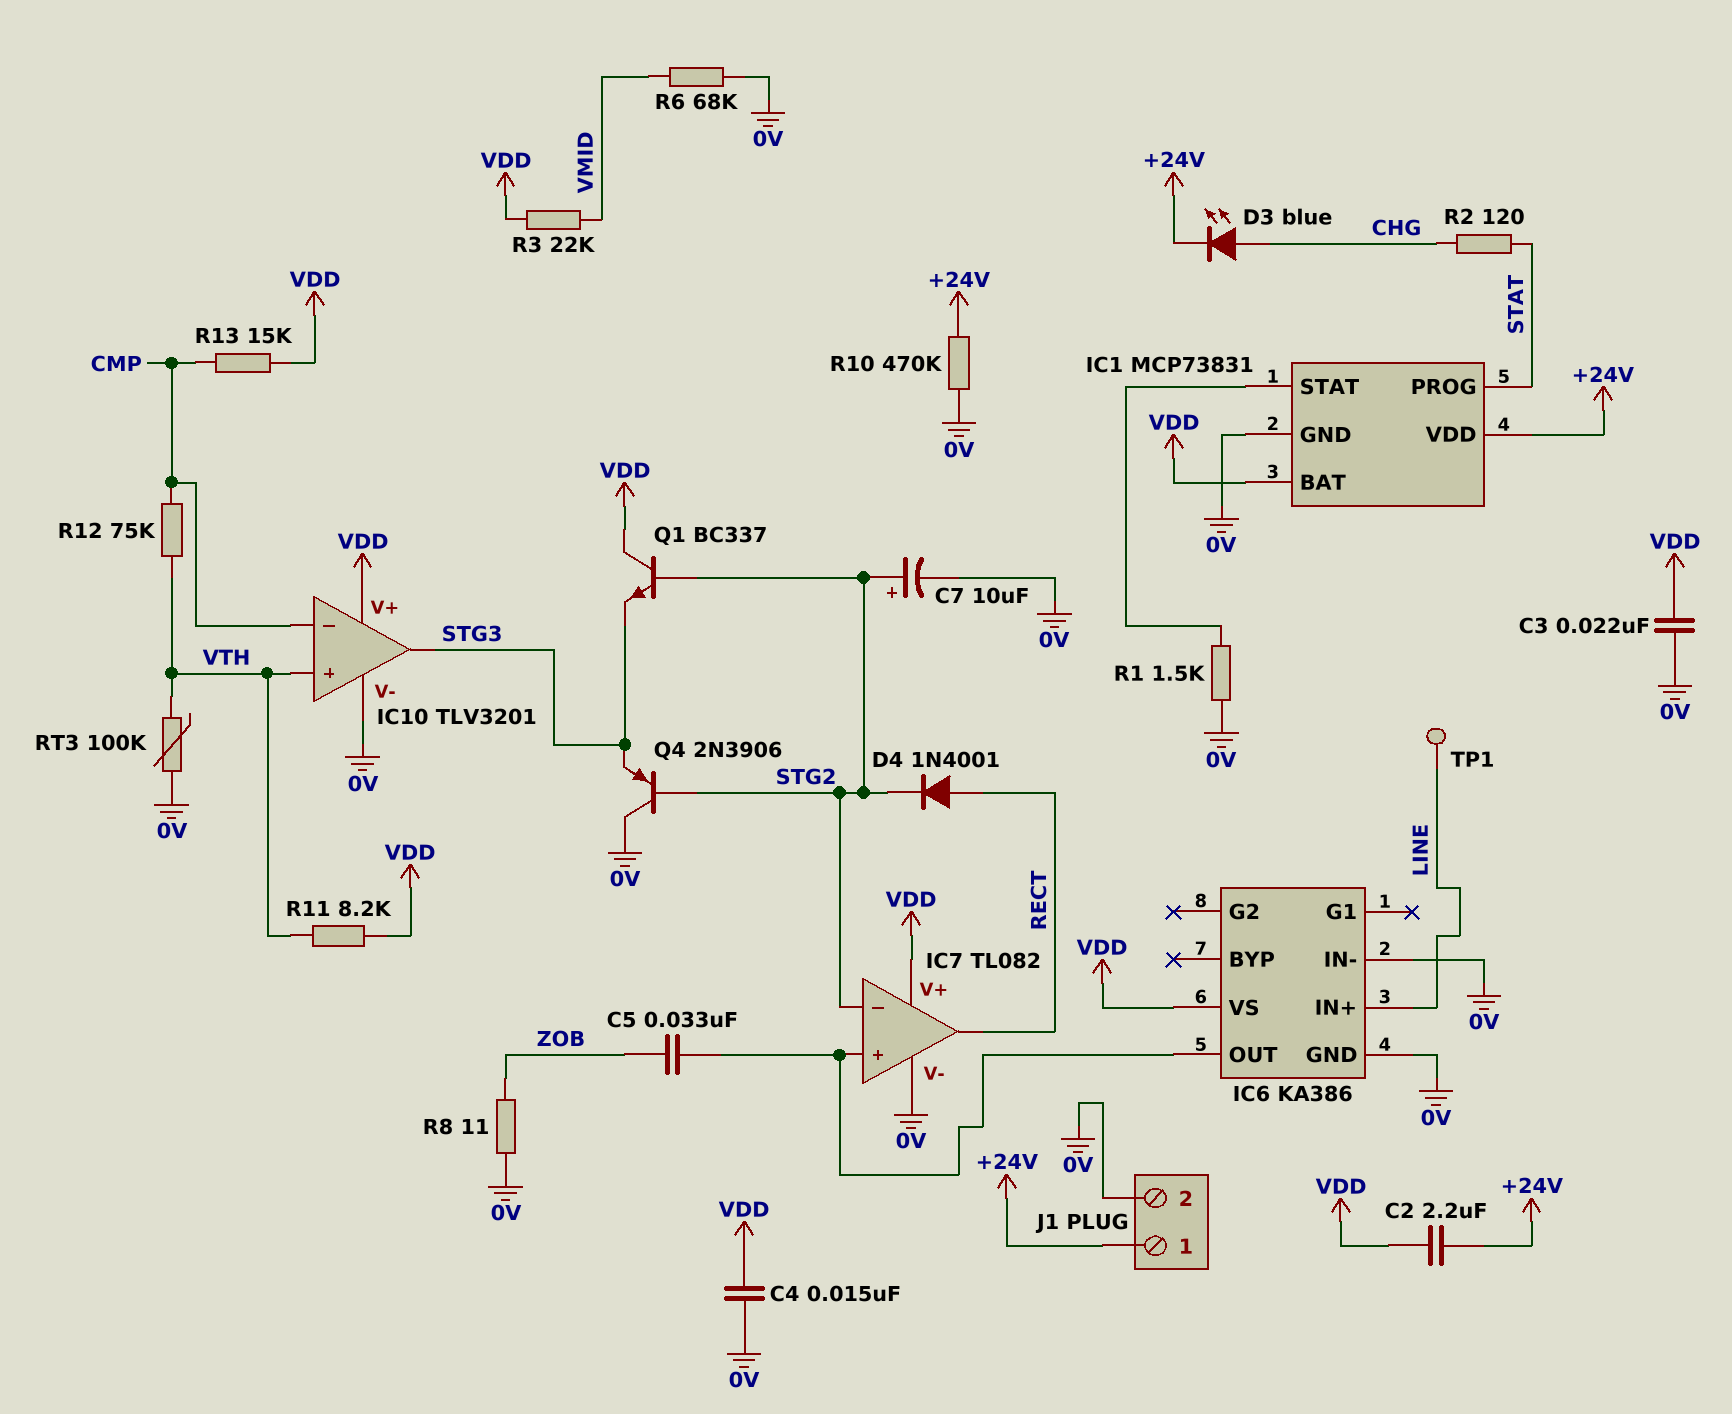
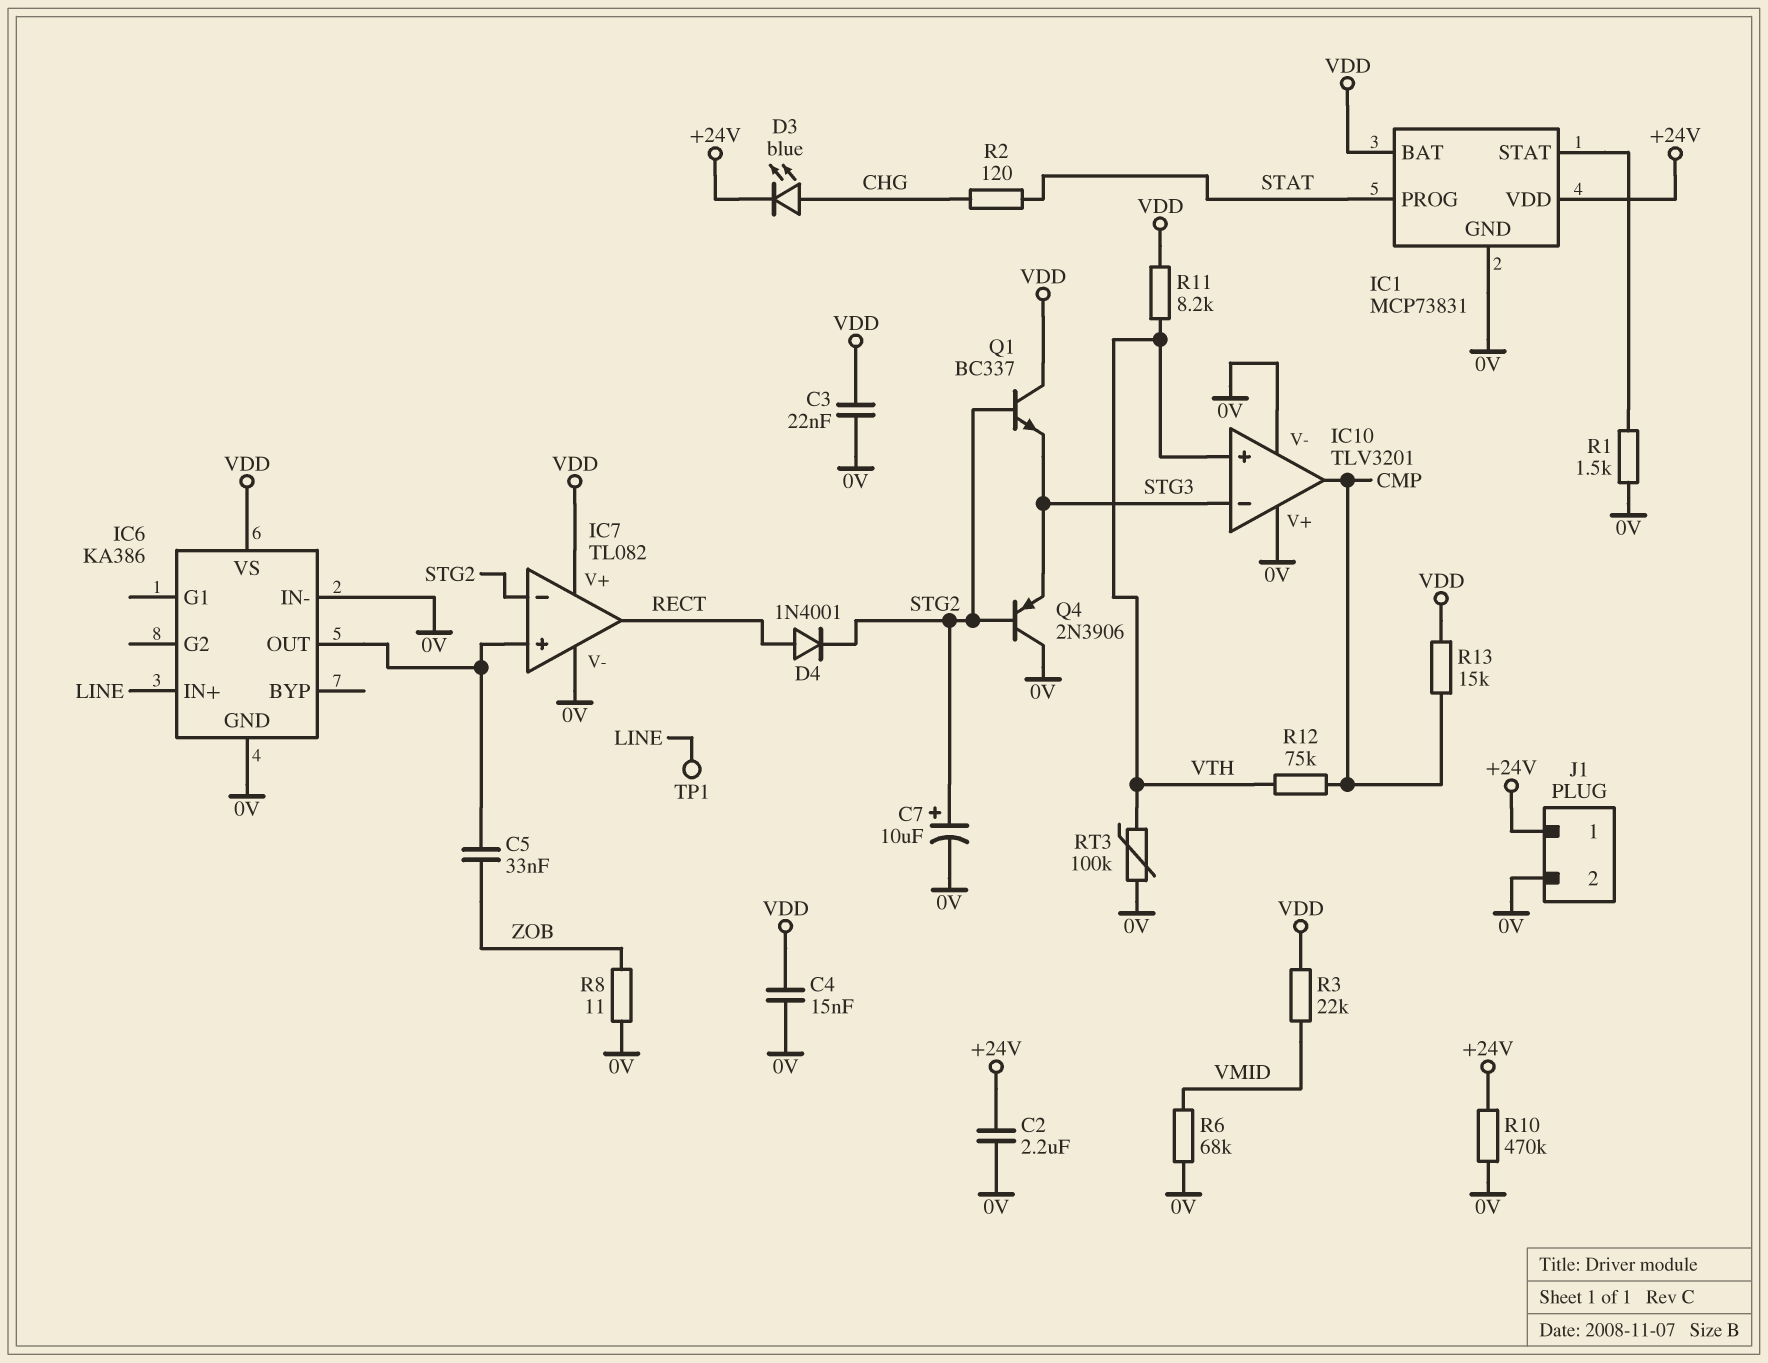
C2: 2.2uF (+24V, VDD) -> 2.2uF (+24V, 0V)
IC10 pin V+: VDD -> 0V
IC10 pin in-: CMP -> STG3
IC10 pin out: STG3 -> CMP

